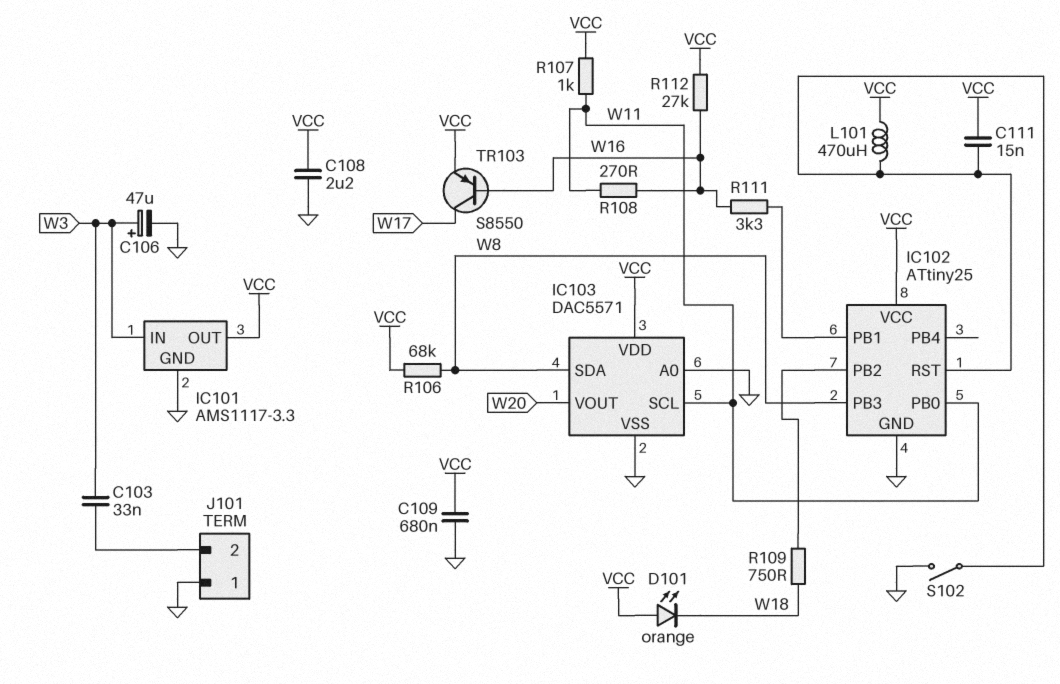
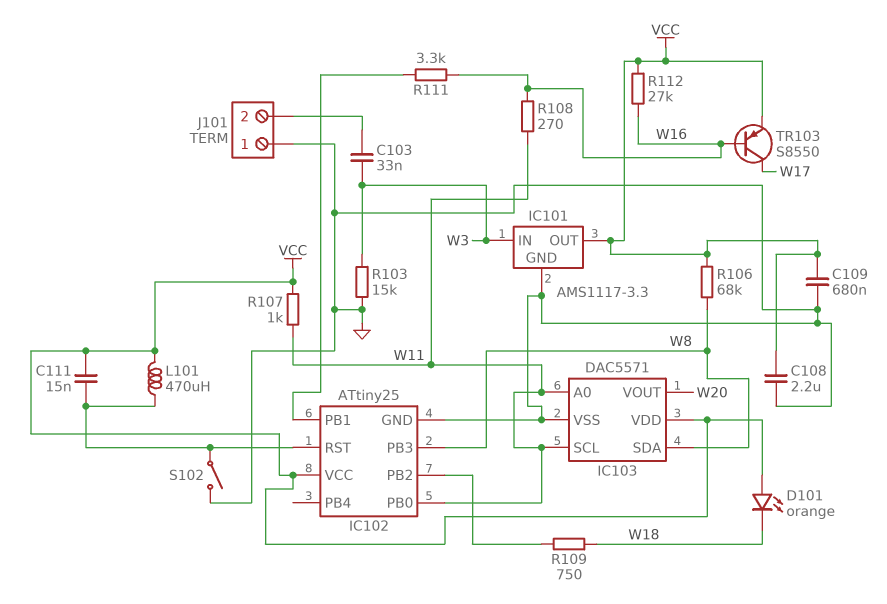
C106: 47uF (plus W3, minus GND) -> none
IC103 pin A0: GND -> W11
R103: none -> 15k (GND, W3)

